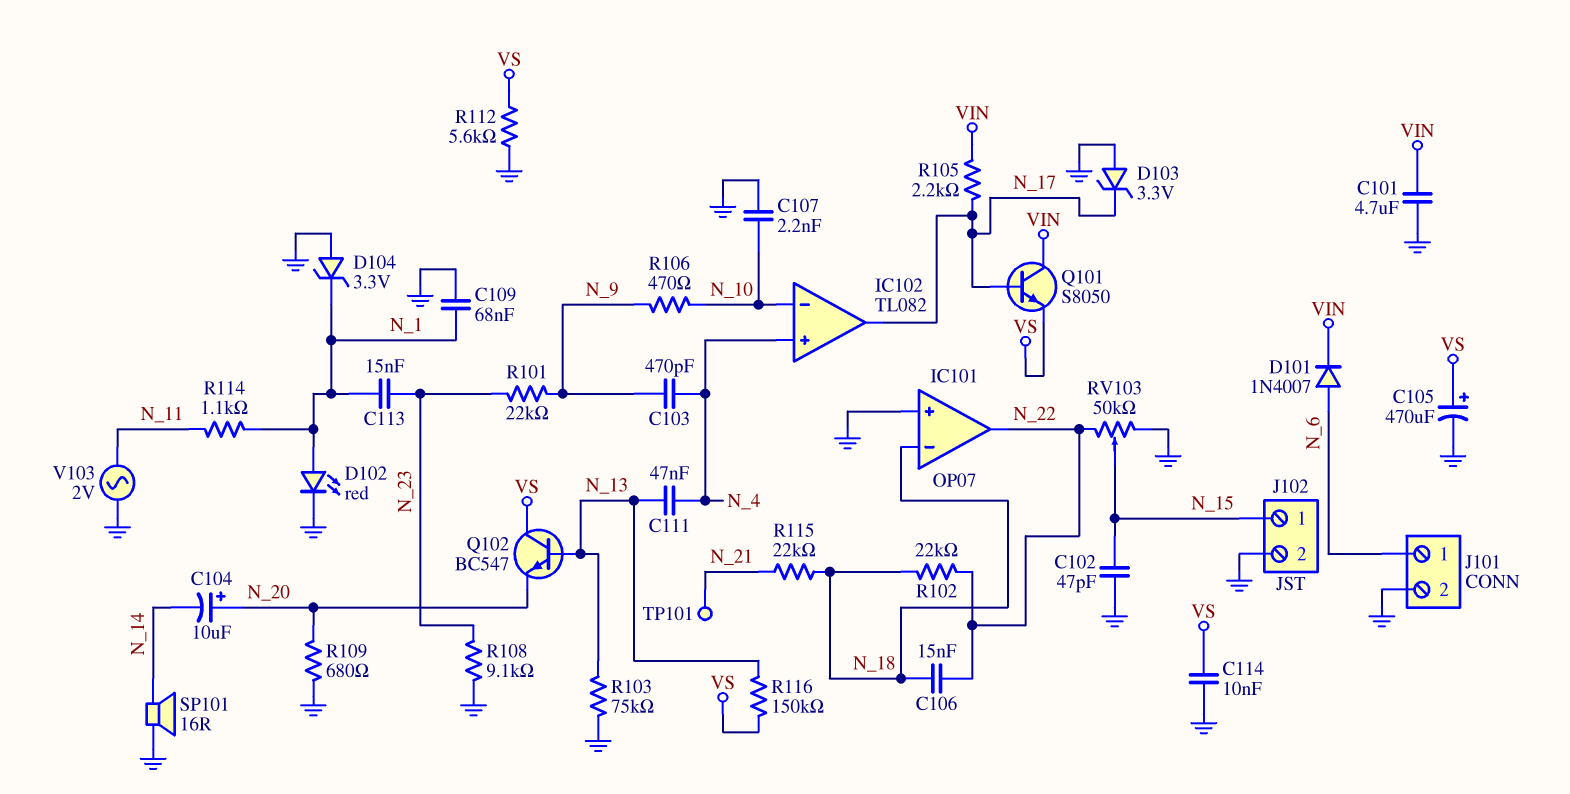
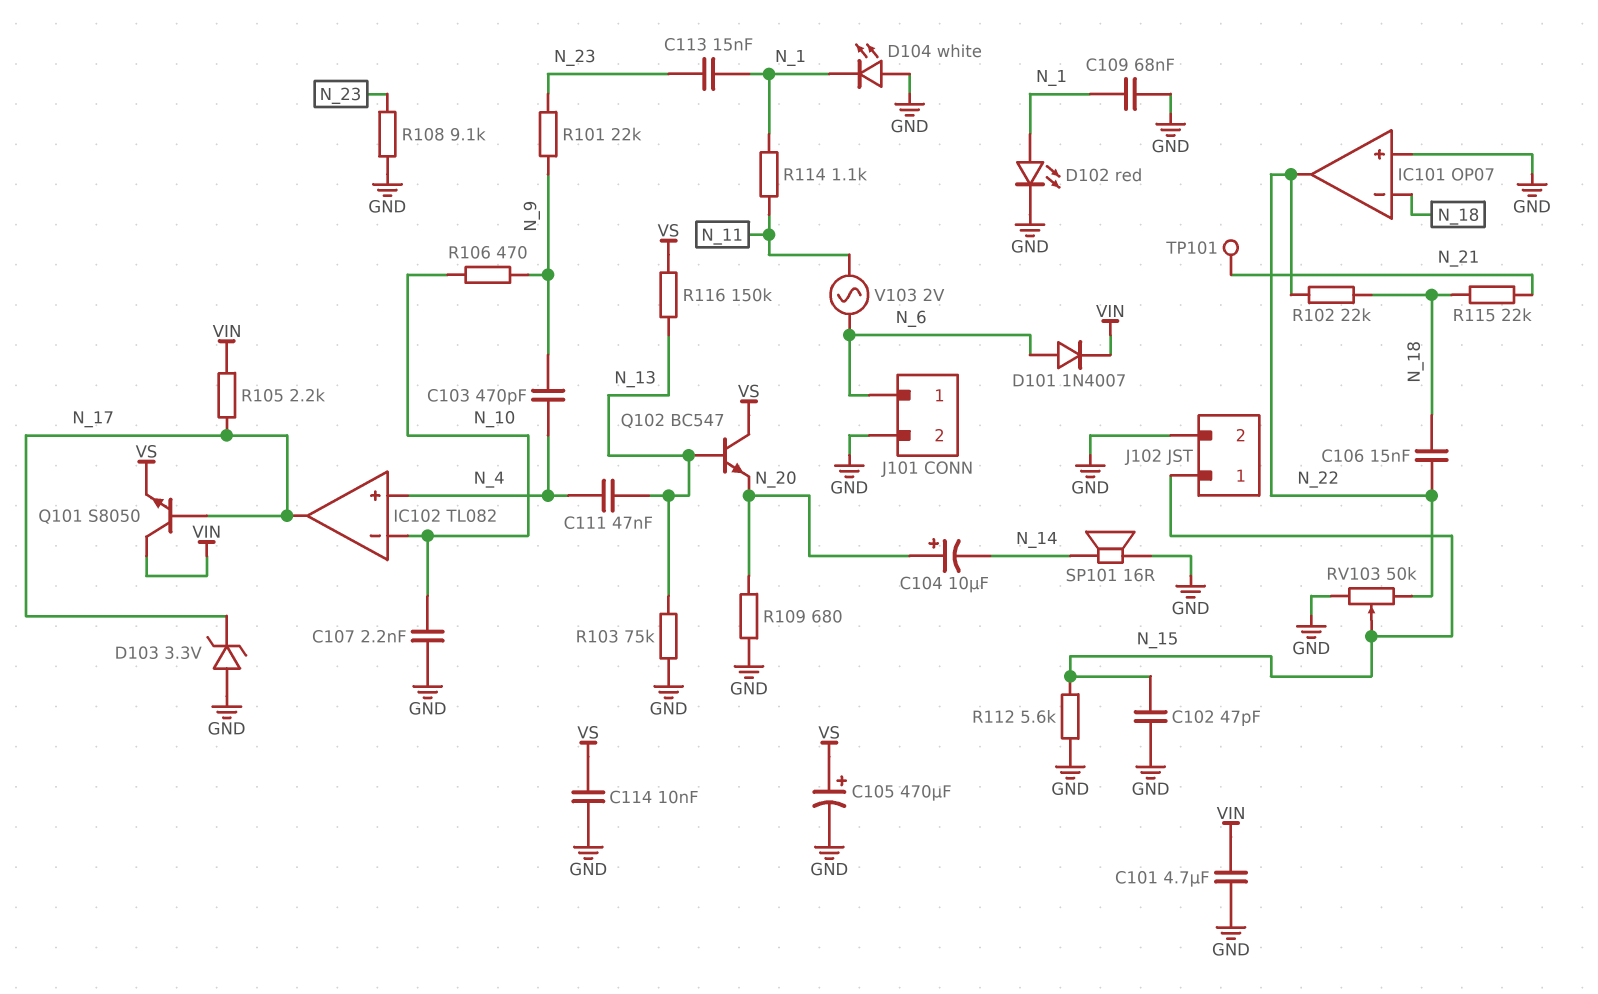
D104: zener 3.3V (A GND, K N_1) -> LED white (A GND, K N_1)
R112: 5.6k (GND, VS) -> 5.6k (GND, N_15)
V103: AC 2V (GND, N_11) -> AC 2V (N_6, N_11)

